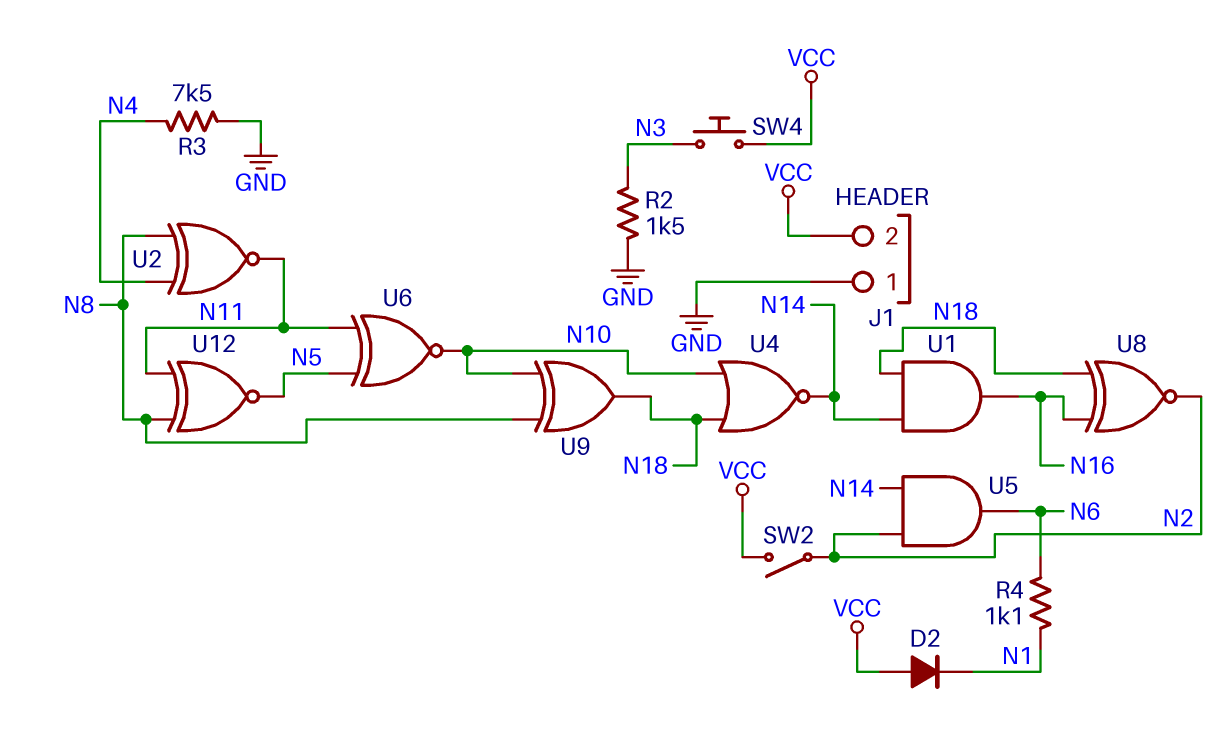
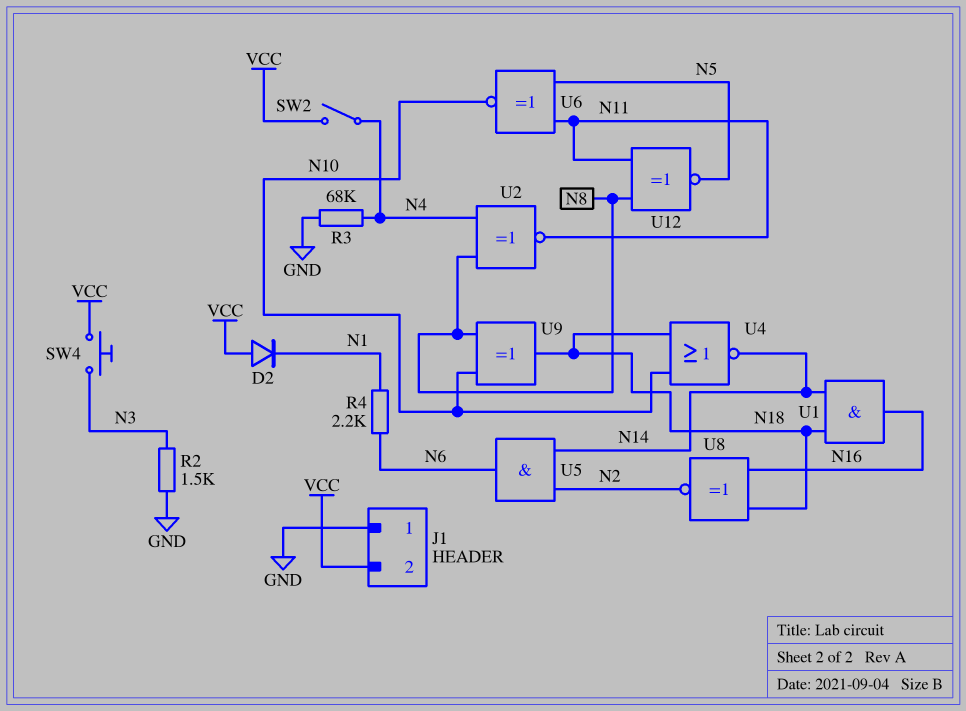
R3: 7.5k (GND, N4) -> 68k (GND, N4)
R4: 1.1k (N1, N6) -> 2.2k (N1, N6)
SW2: switch (N2, VCC) -> switch (N4, VCC)

